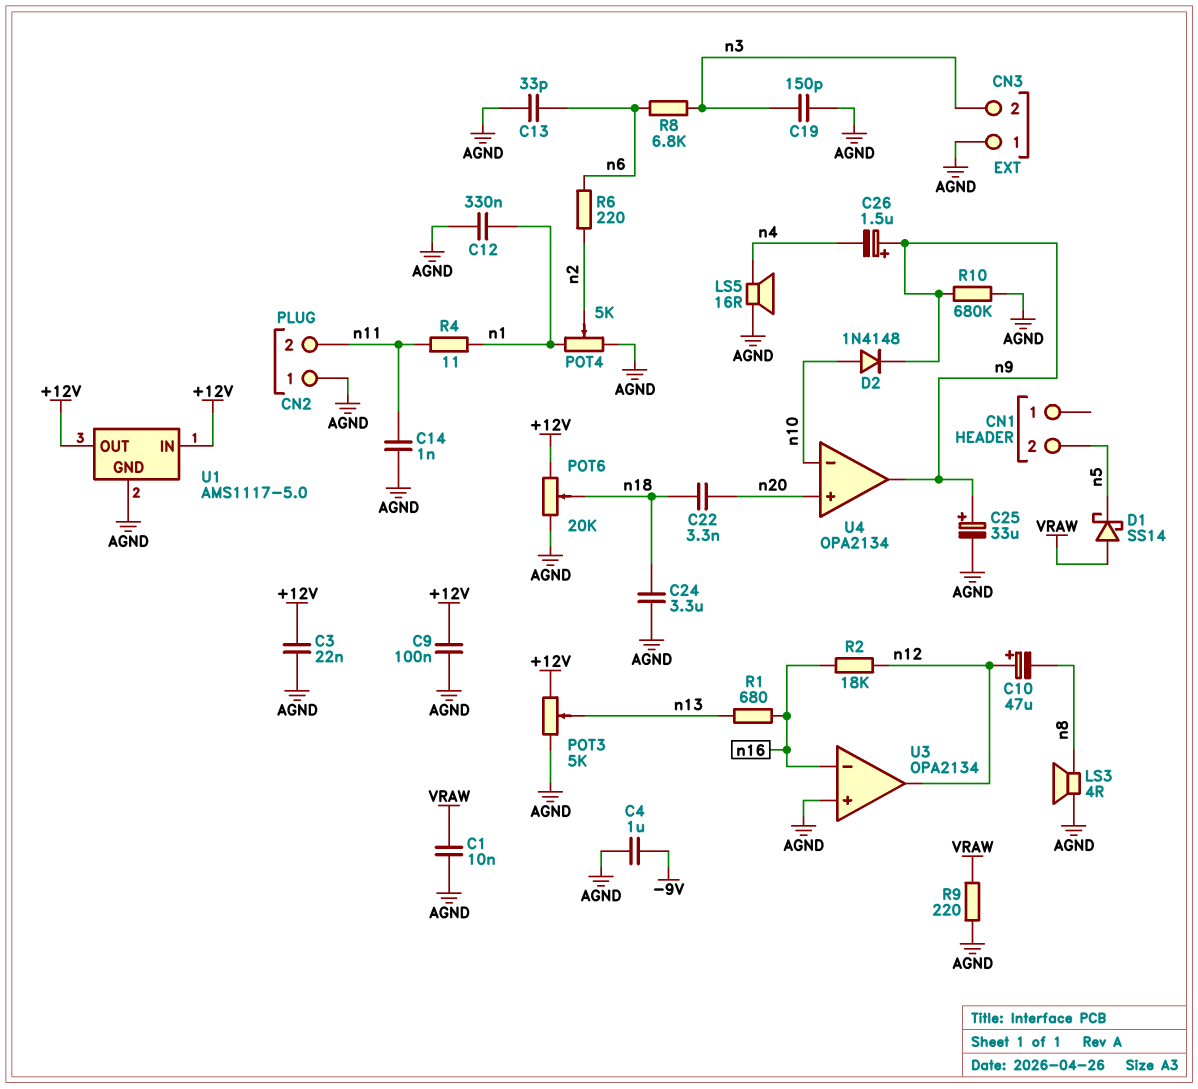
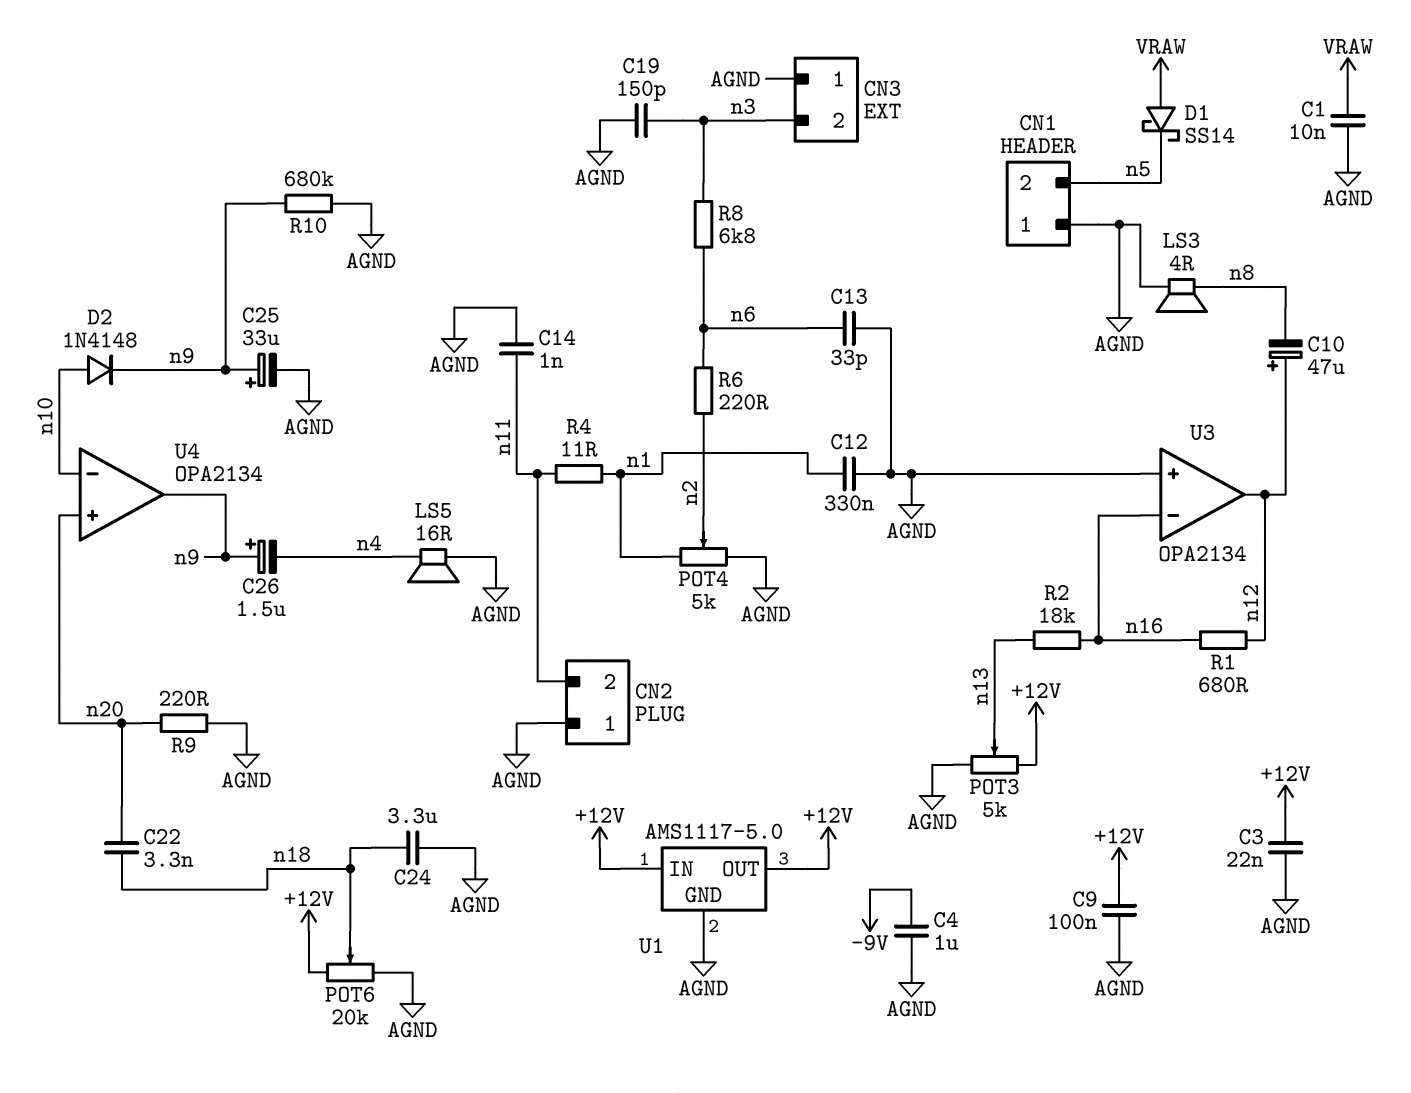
CN1 pin 1: none -> AGND
R1: 680 (n13, n16) -> 680 (n12, n16)
R2: 18k (n12, n16) -> 18k (n13, n16)
R9: 220 (AGND, VRAW) -> 220 (AGND, n20)

